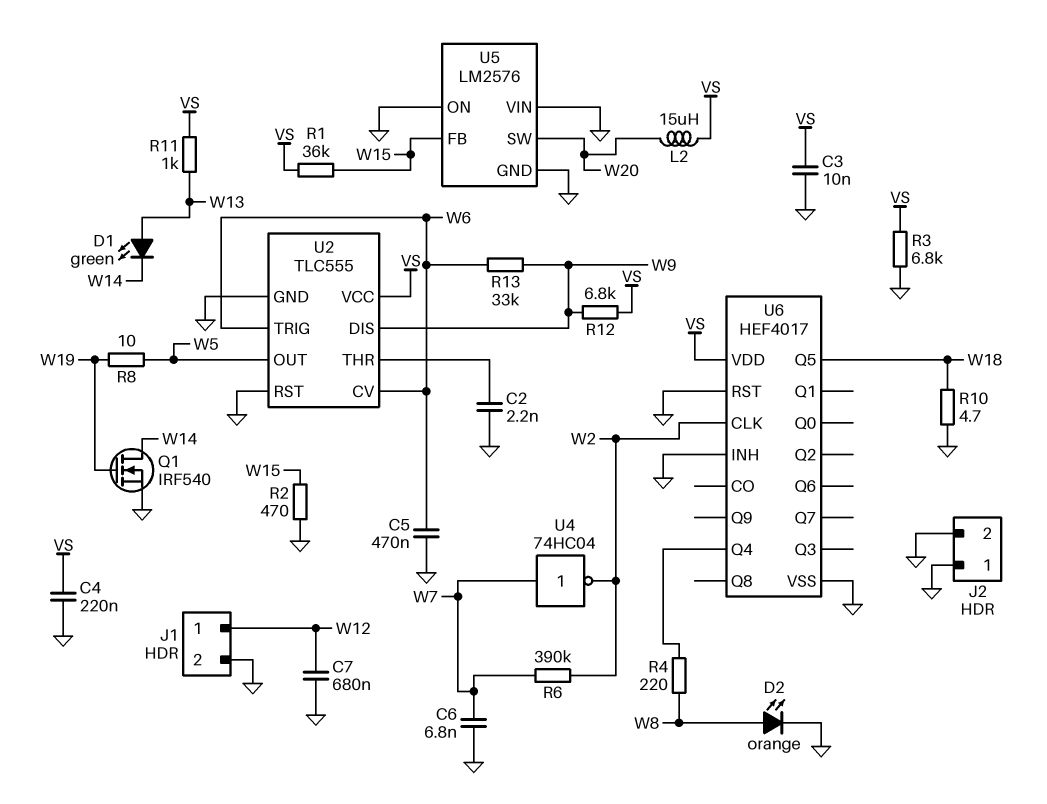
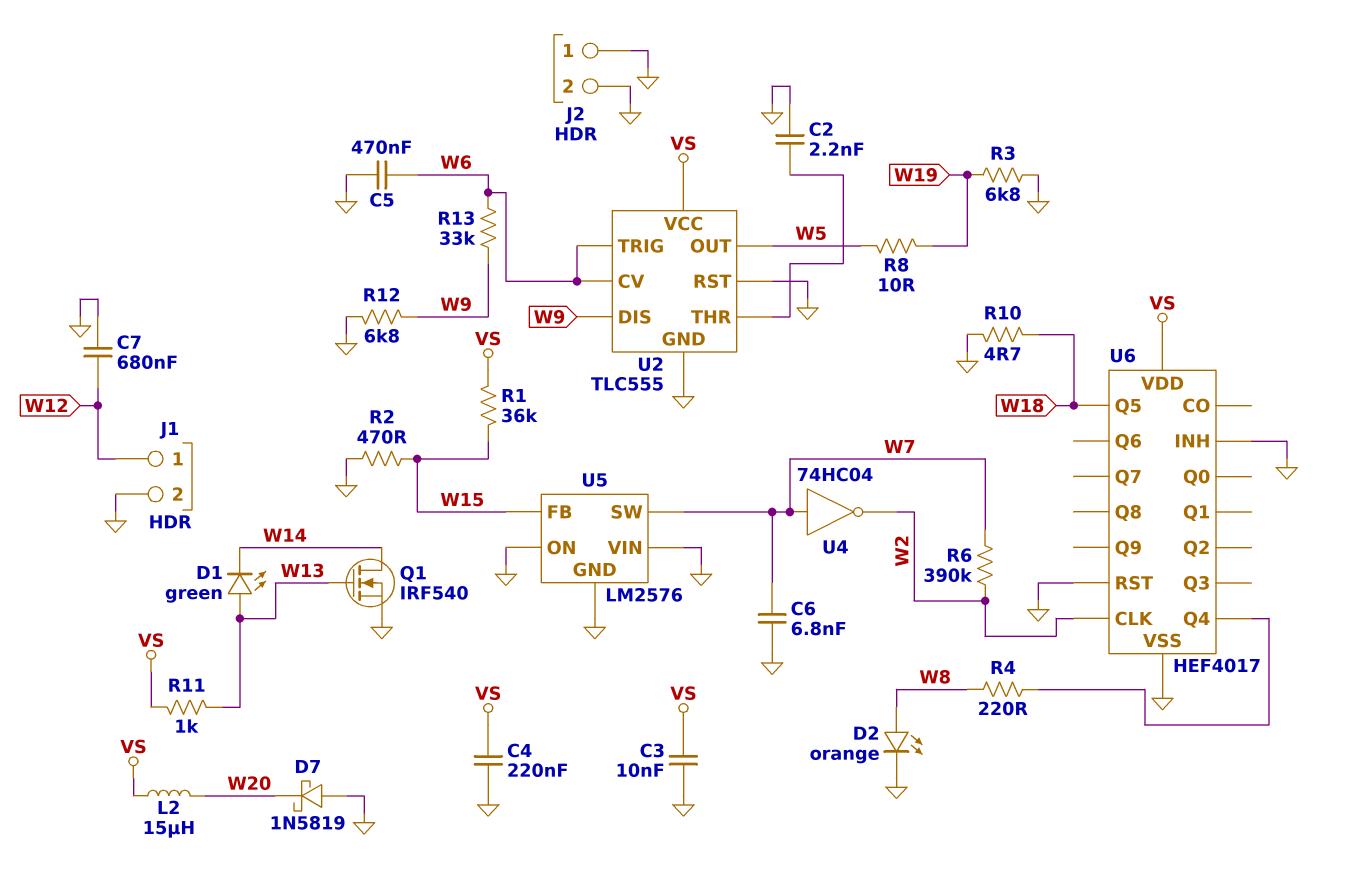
D7: none -> schottky 1N5819 (A GND, K W20)
Q1: NMOS IRF540 (G W19, D W14, S GND) -> NMOS IRF540 (G W13, D W14, S GND)
R3: 6.8k (GND, VS) -> 6.8k (GND, W19)
R12: 6.8k (VS, W9) -> 6.8k (GND, W9)
U5 pin SW: W20 -> W7

